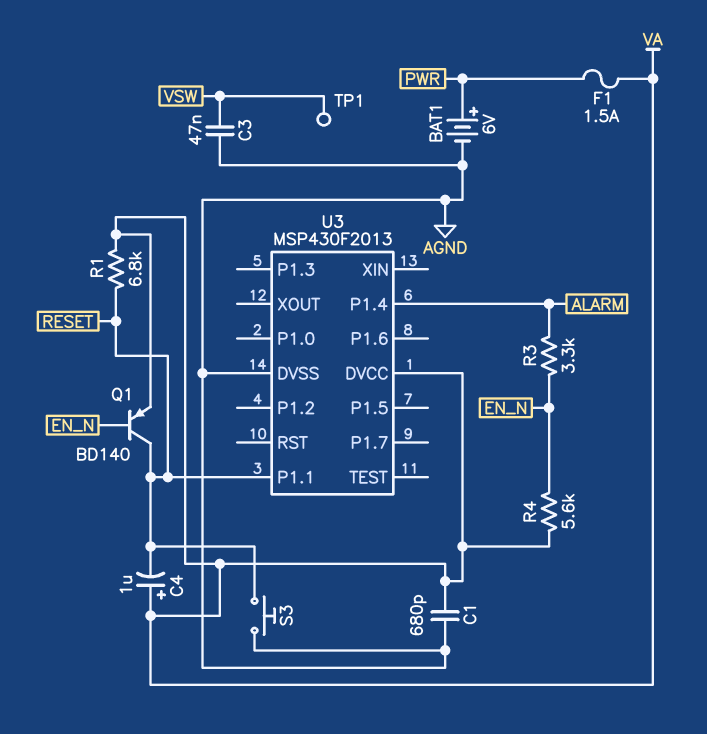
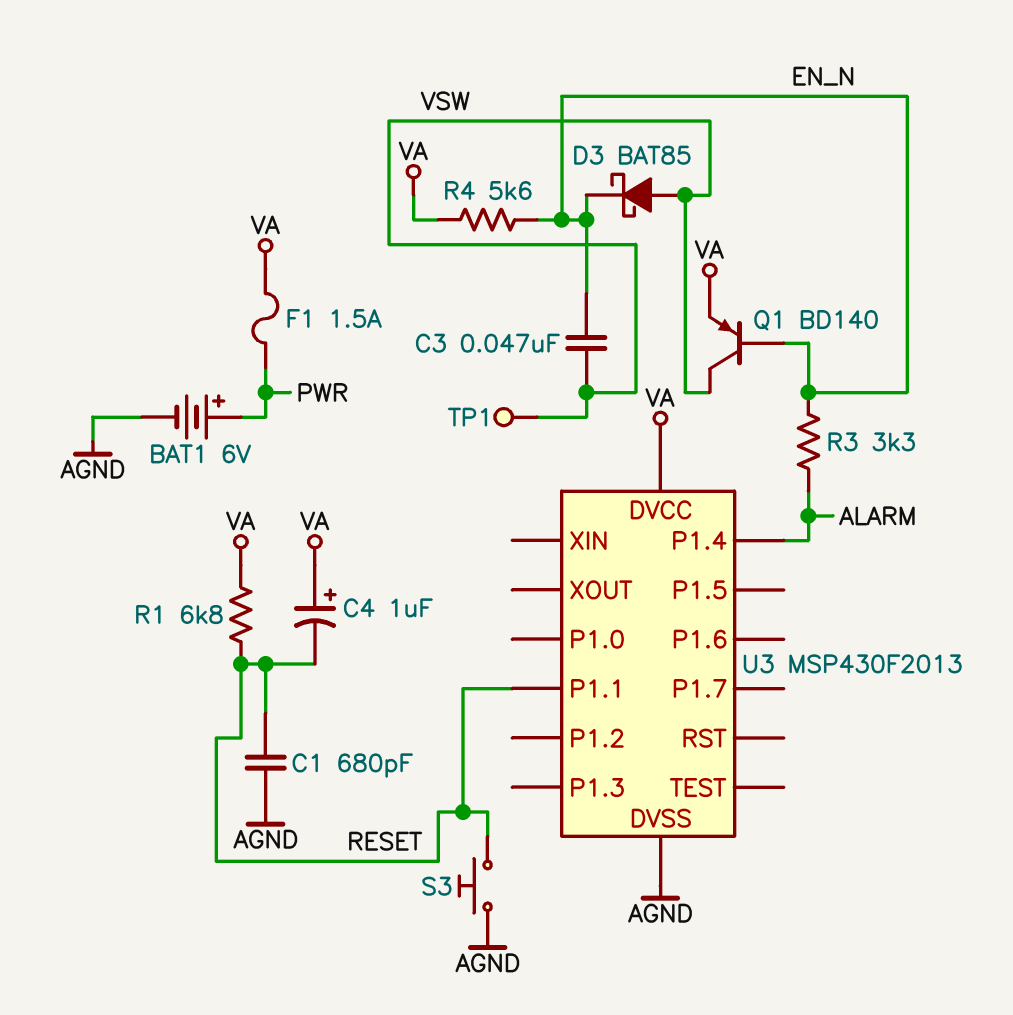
C1: 680pF (AGND, VA) -> 680pF (AGND, RESET)
C3: 47nF (AGND, VSW) -> 47nF (EN_N, VSW)
D3: none -> schottky BAT85 (A VSW, K EN_N)
Q1: PNP BD140 (B EN_N, C RESET, E VA) -> PNP BD140 (B EN_N, C VSW, E VA)

